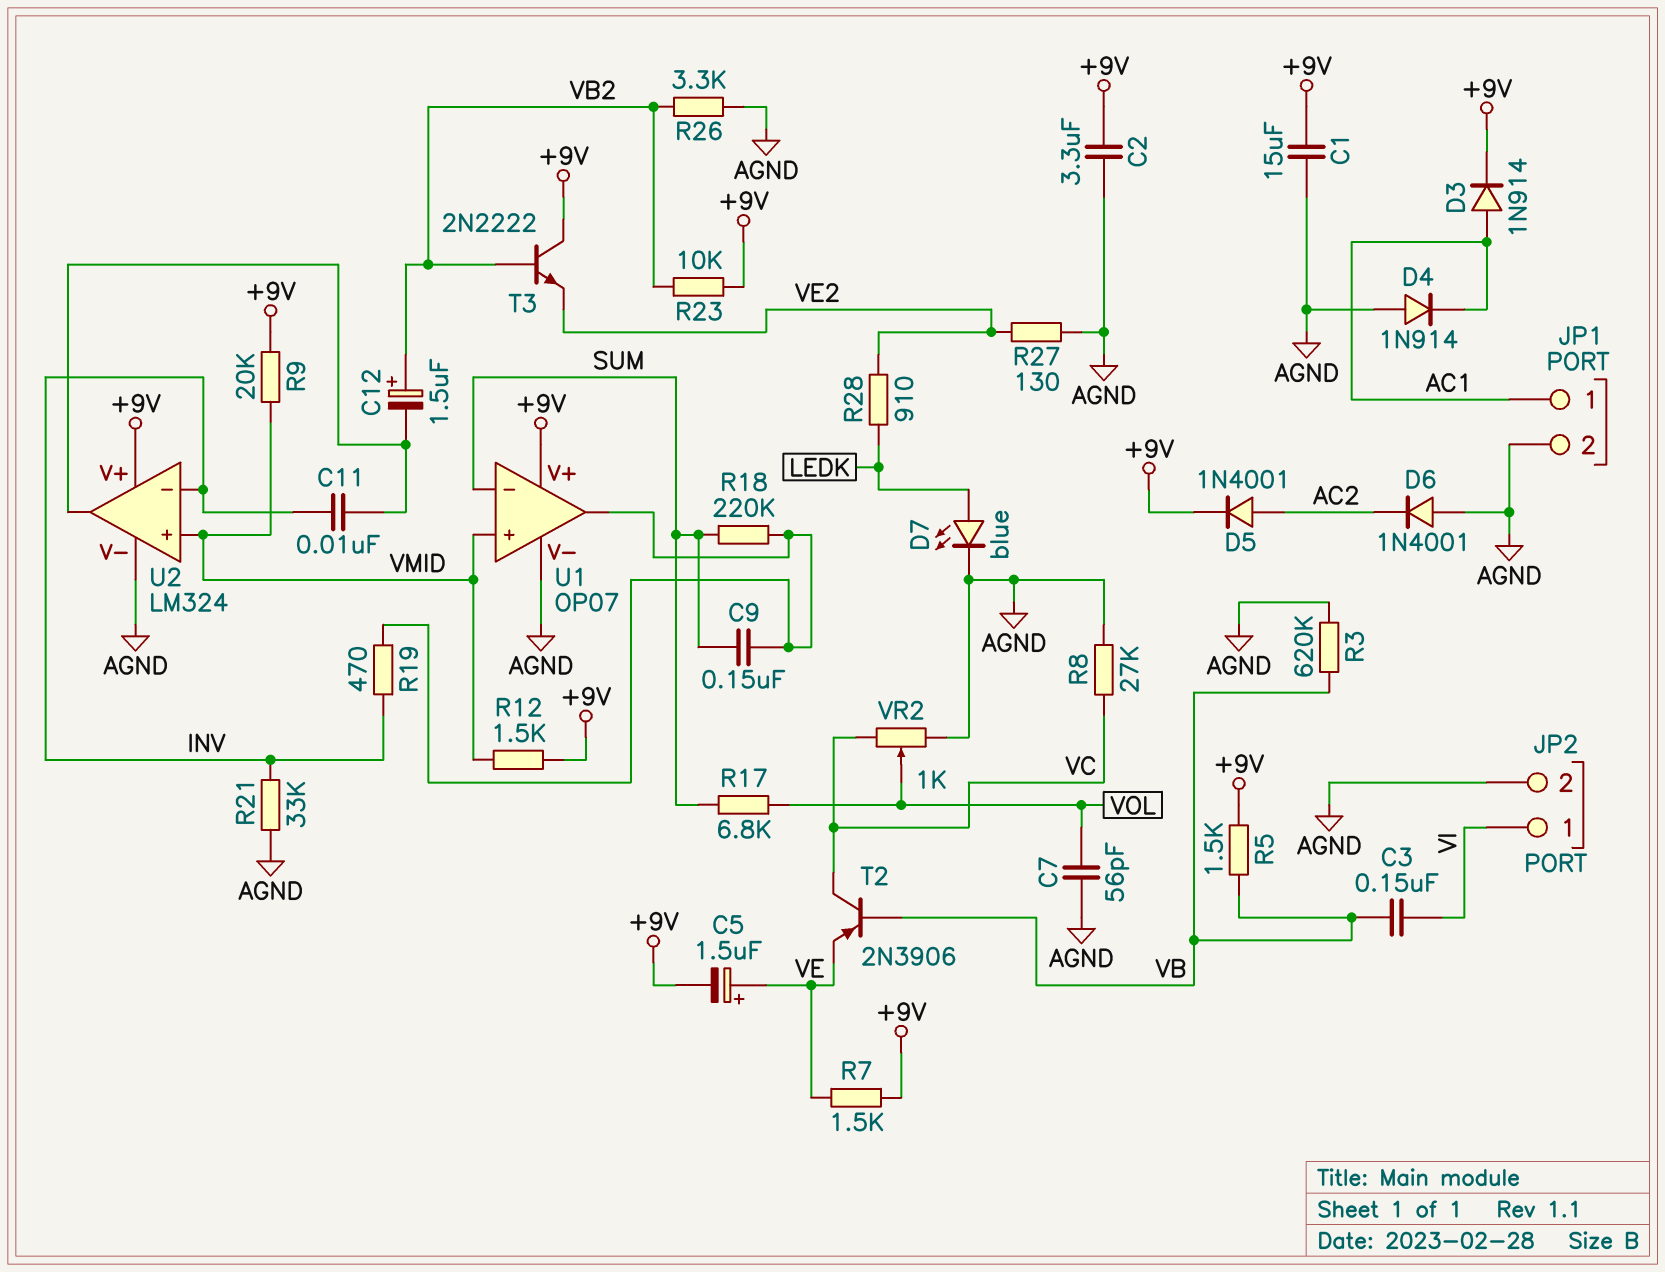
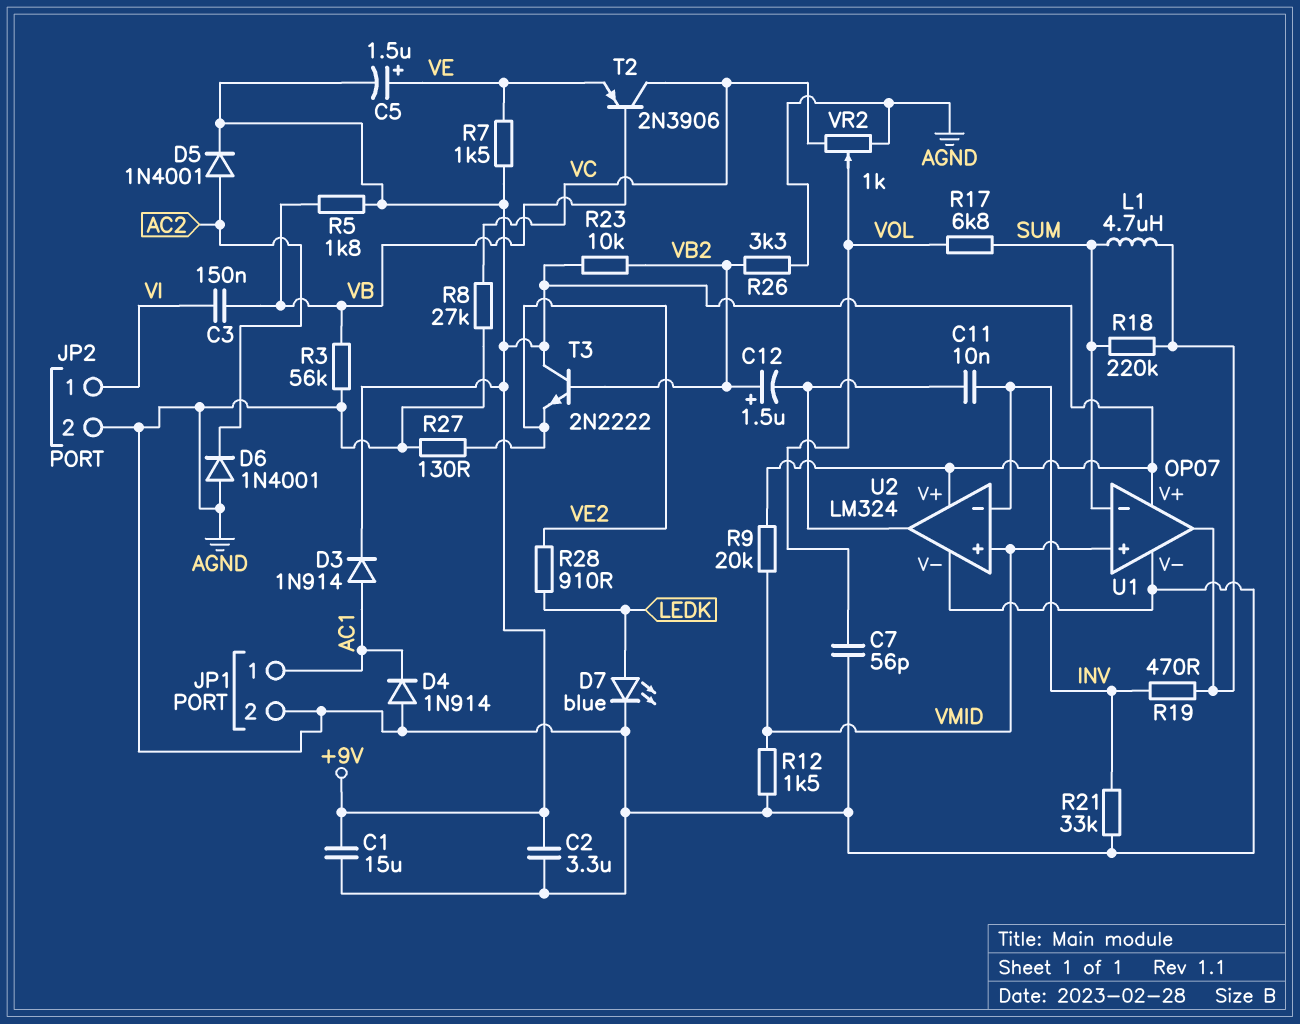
C9: 150nF (SUM, U1/out) -> none
L1: none -> 4.7uH (SUM, U1/out)
R3: 620k (AGND, VB) -> 56k (AGND, VB)
R5: 1.5k (+9V, VB) -> 1.8k (+9V, VB)
R12: 1.5k (+9V, VMID) -> 1.5k (AGND, VMID)

